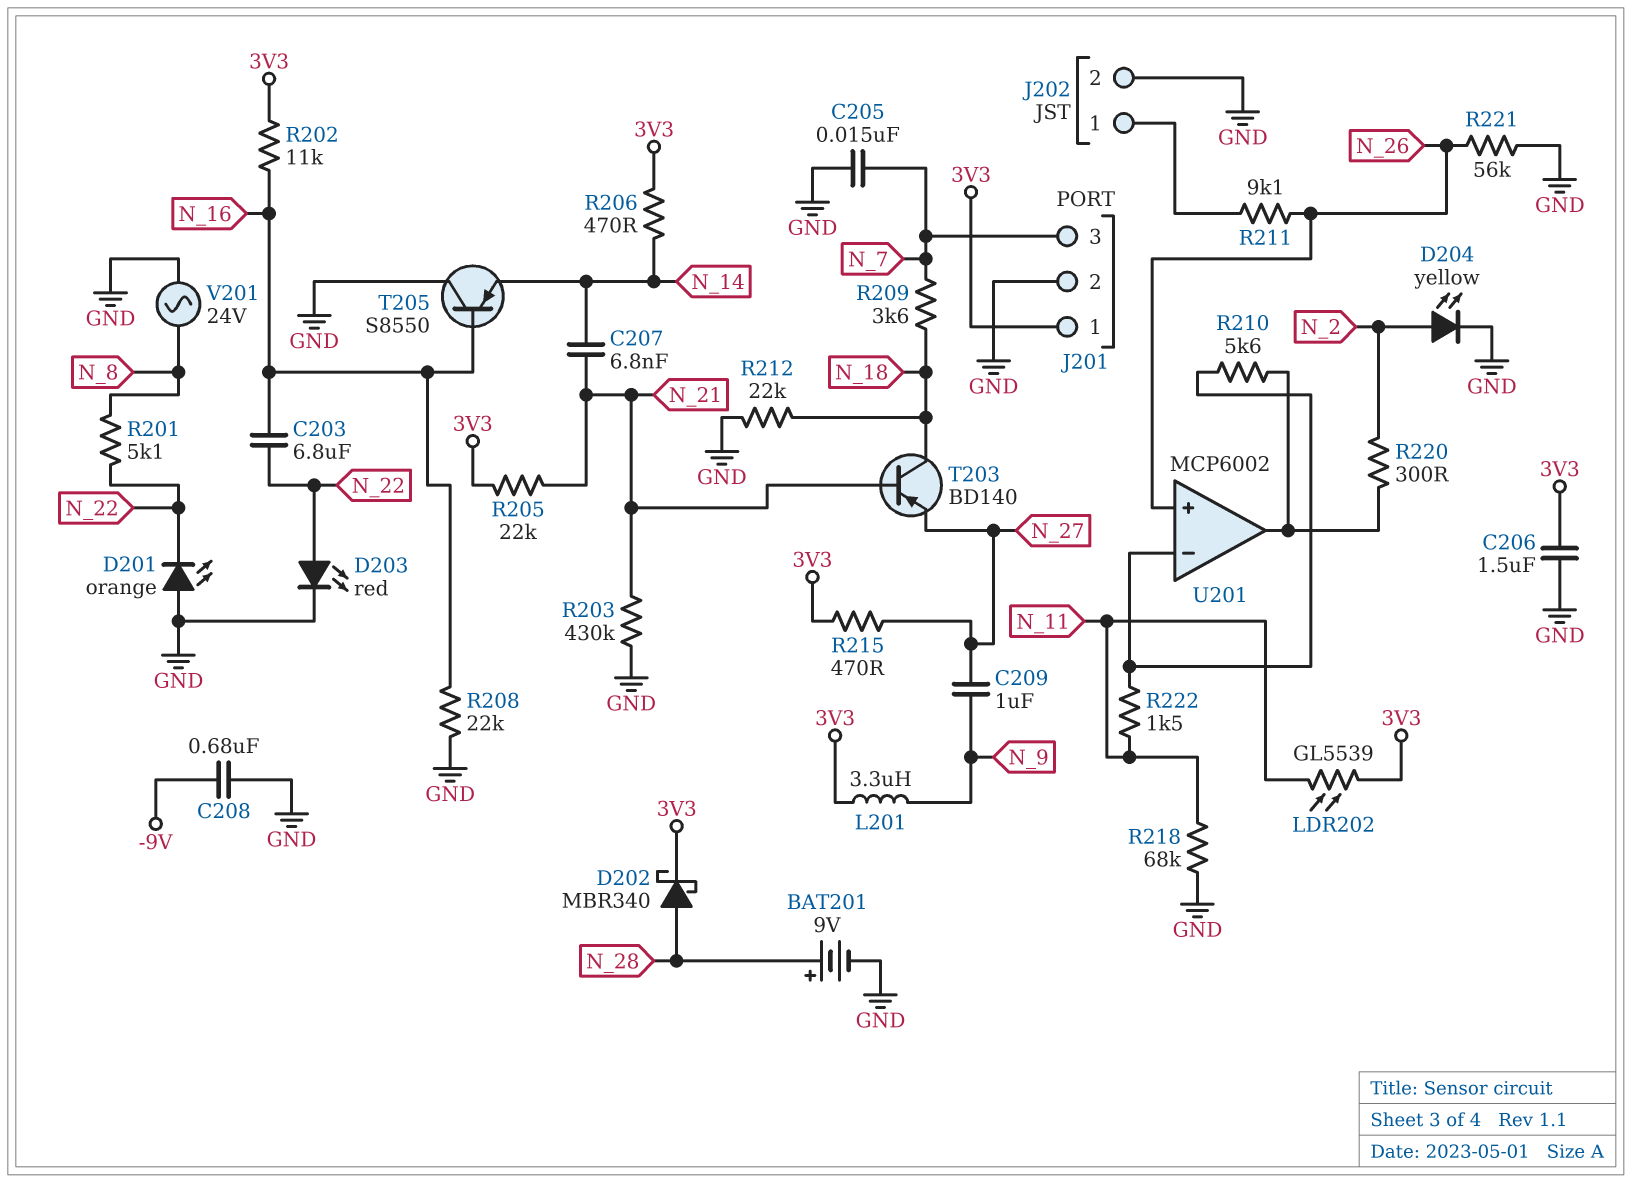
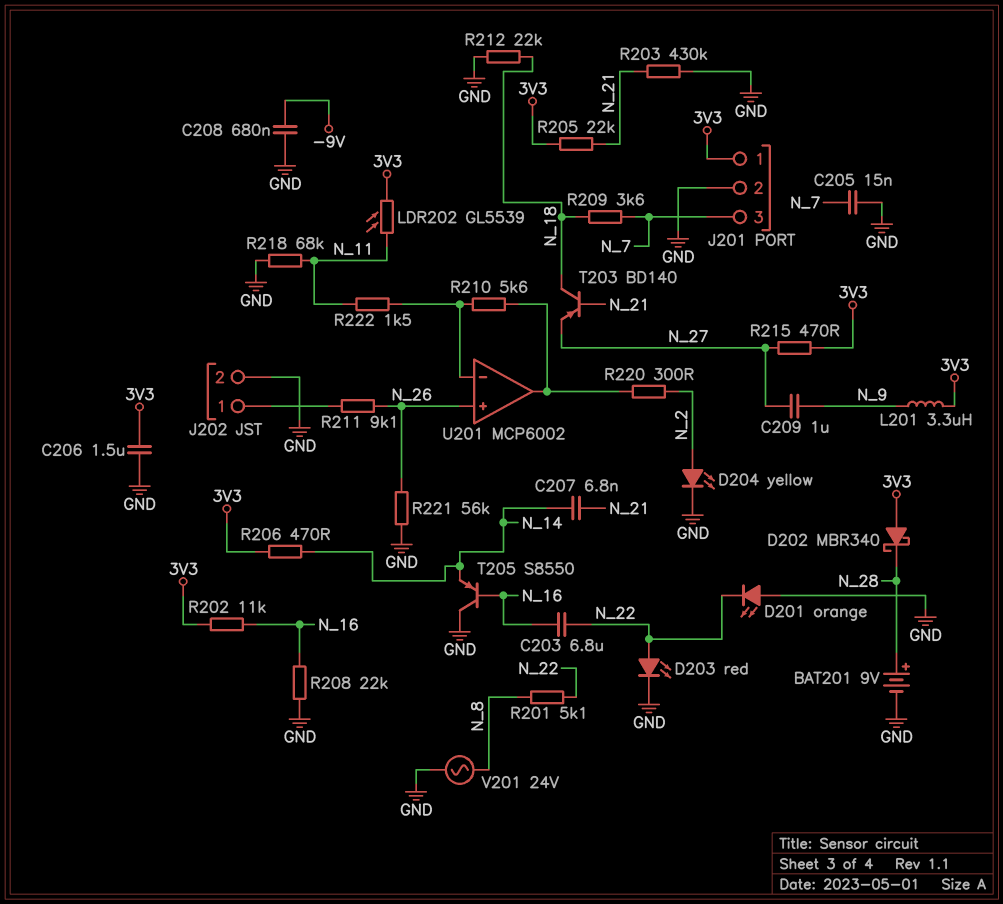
D202: schottky MBR340 (A N_28, K 3V3) -> schottky MBR340 (A 3V3, K N_28)

